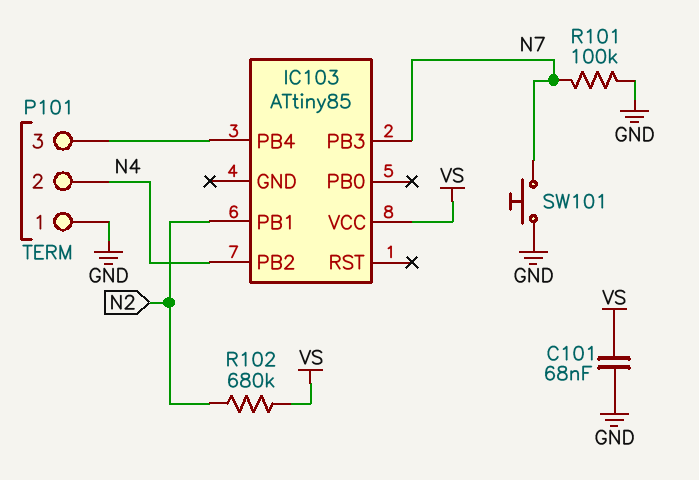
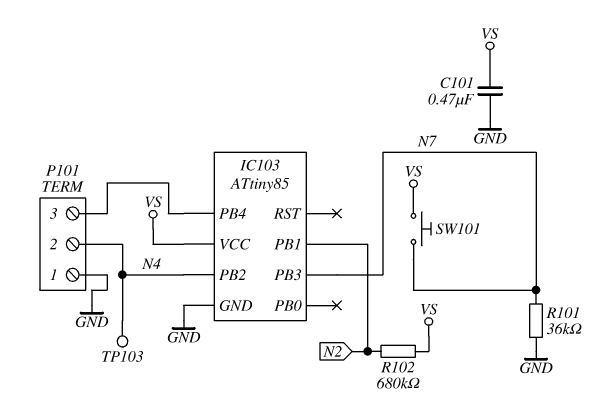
C101: 68nF (GND, VS) -> 470nF (GND, VS)
IC103 pin GND: none -> GND
R101: 100k (GND, N7) -> 36k (GND, N7)
SW101: button (GND, N7) -> button (N7, VS)
TP103: none -> test point (N4)

